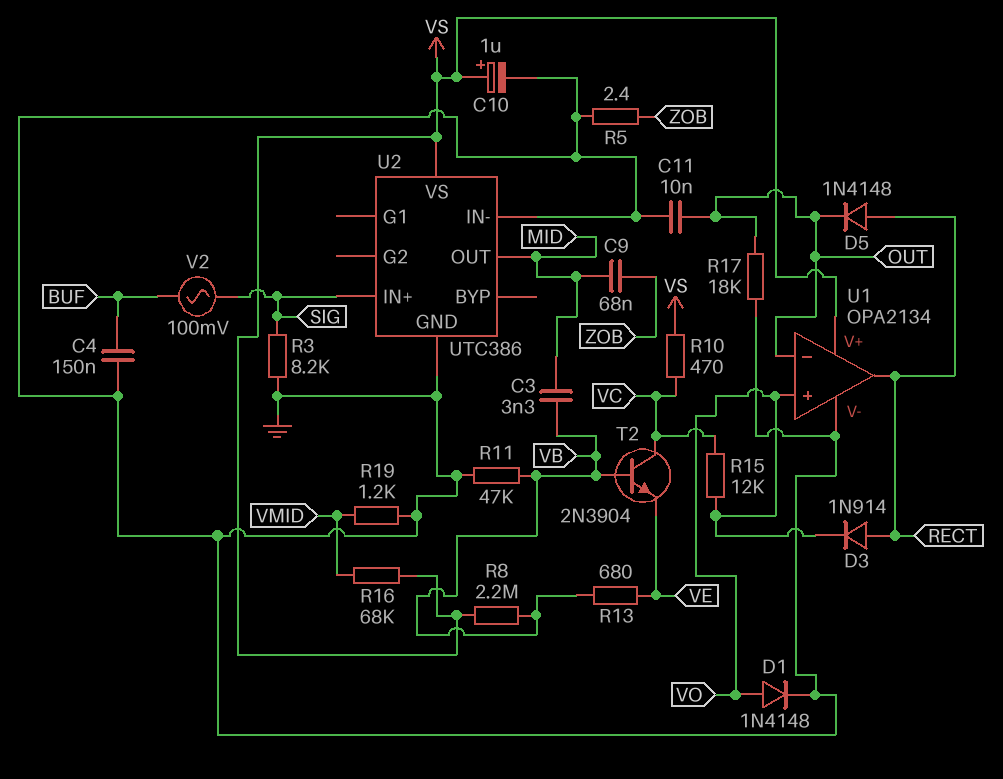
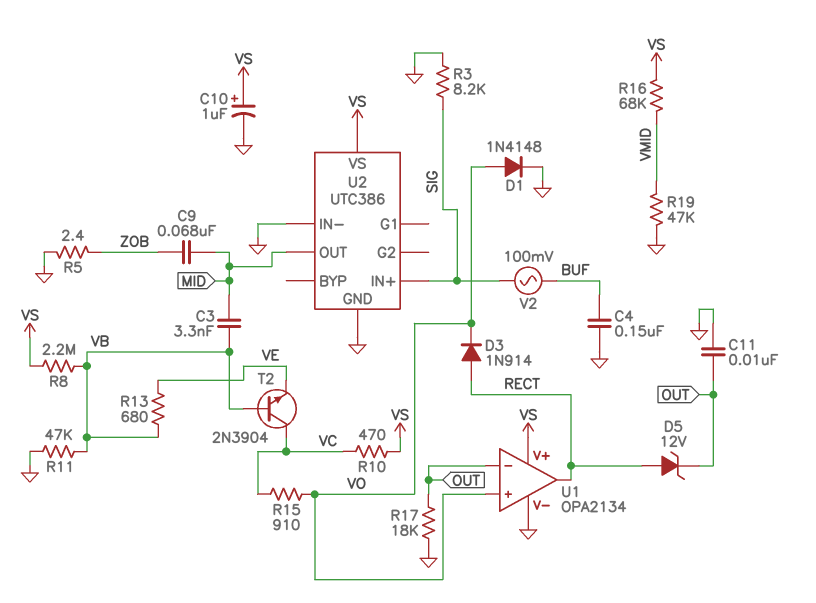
D5: diode 1N4148 (A RECT, K OUT) -> zener 12V (A RECT, K OUT)
R15: 12k (VC, VO) -> 910 (VC, VO)
R19: 1.2k (GND, VMID) -> 47k (GND, VMID)

